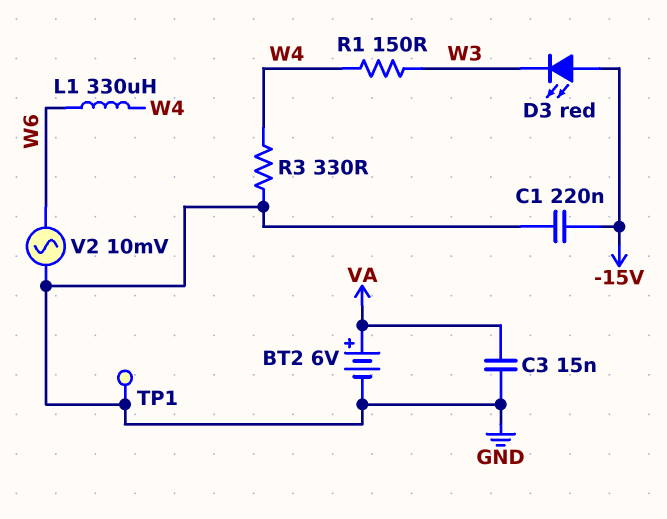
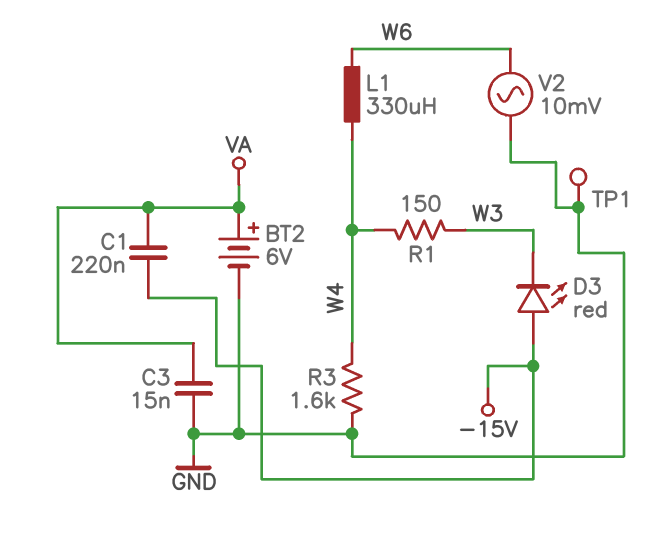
C1: 220nF (-15V, GND) -> 220nF (-15V, VA)
R3: 330 (GND, W4) -> 1.6k (GND, W4)

